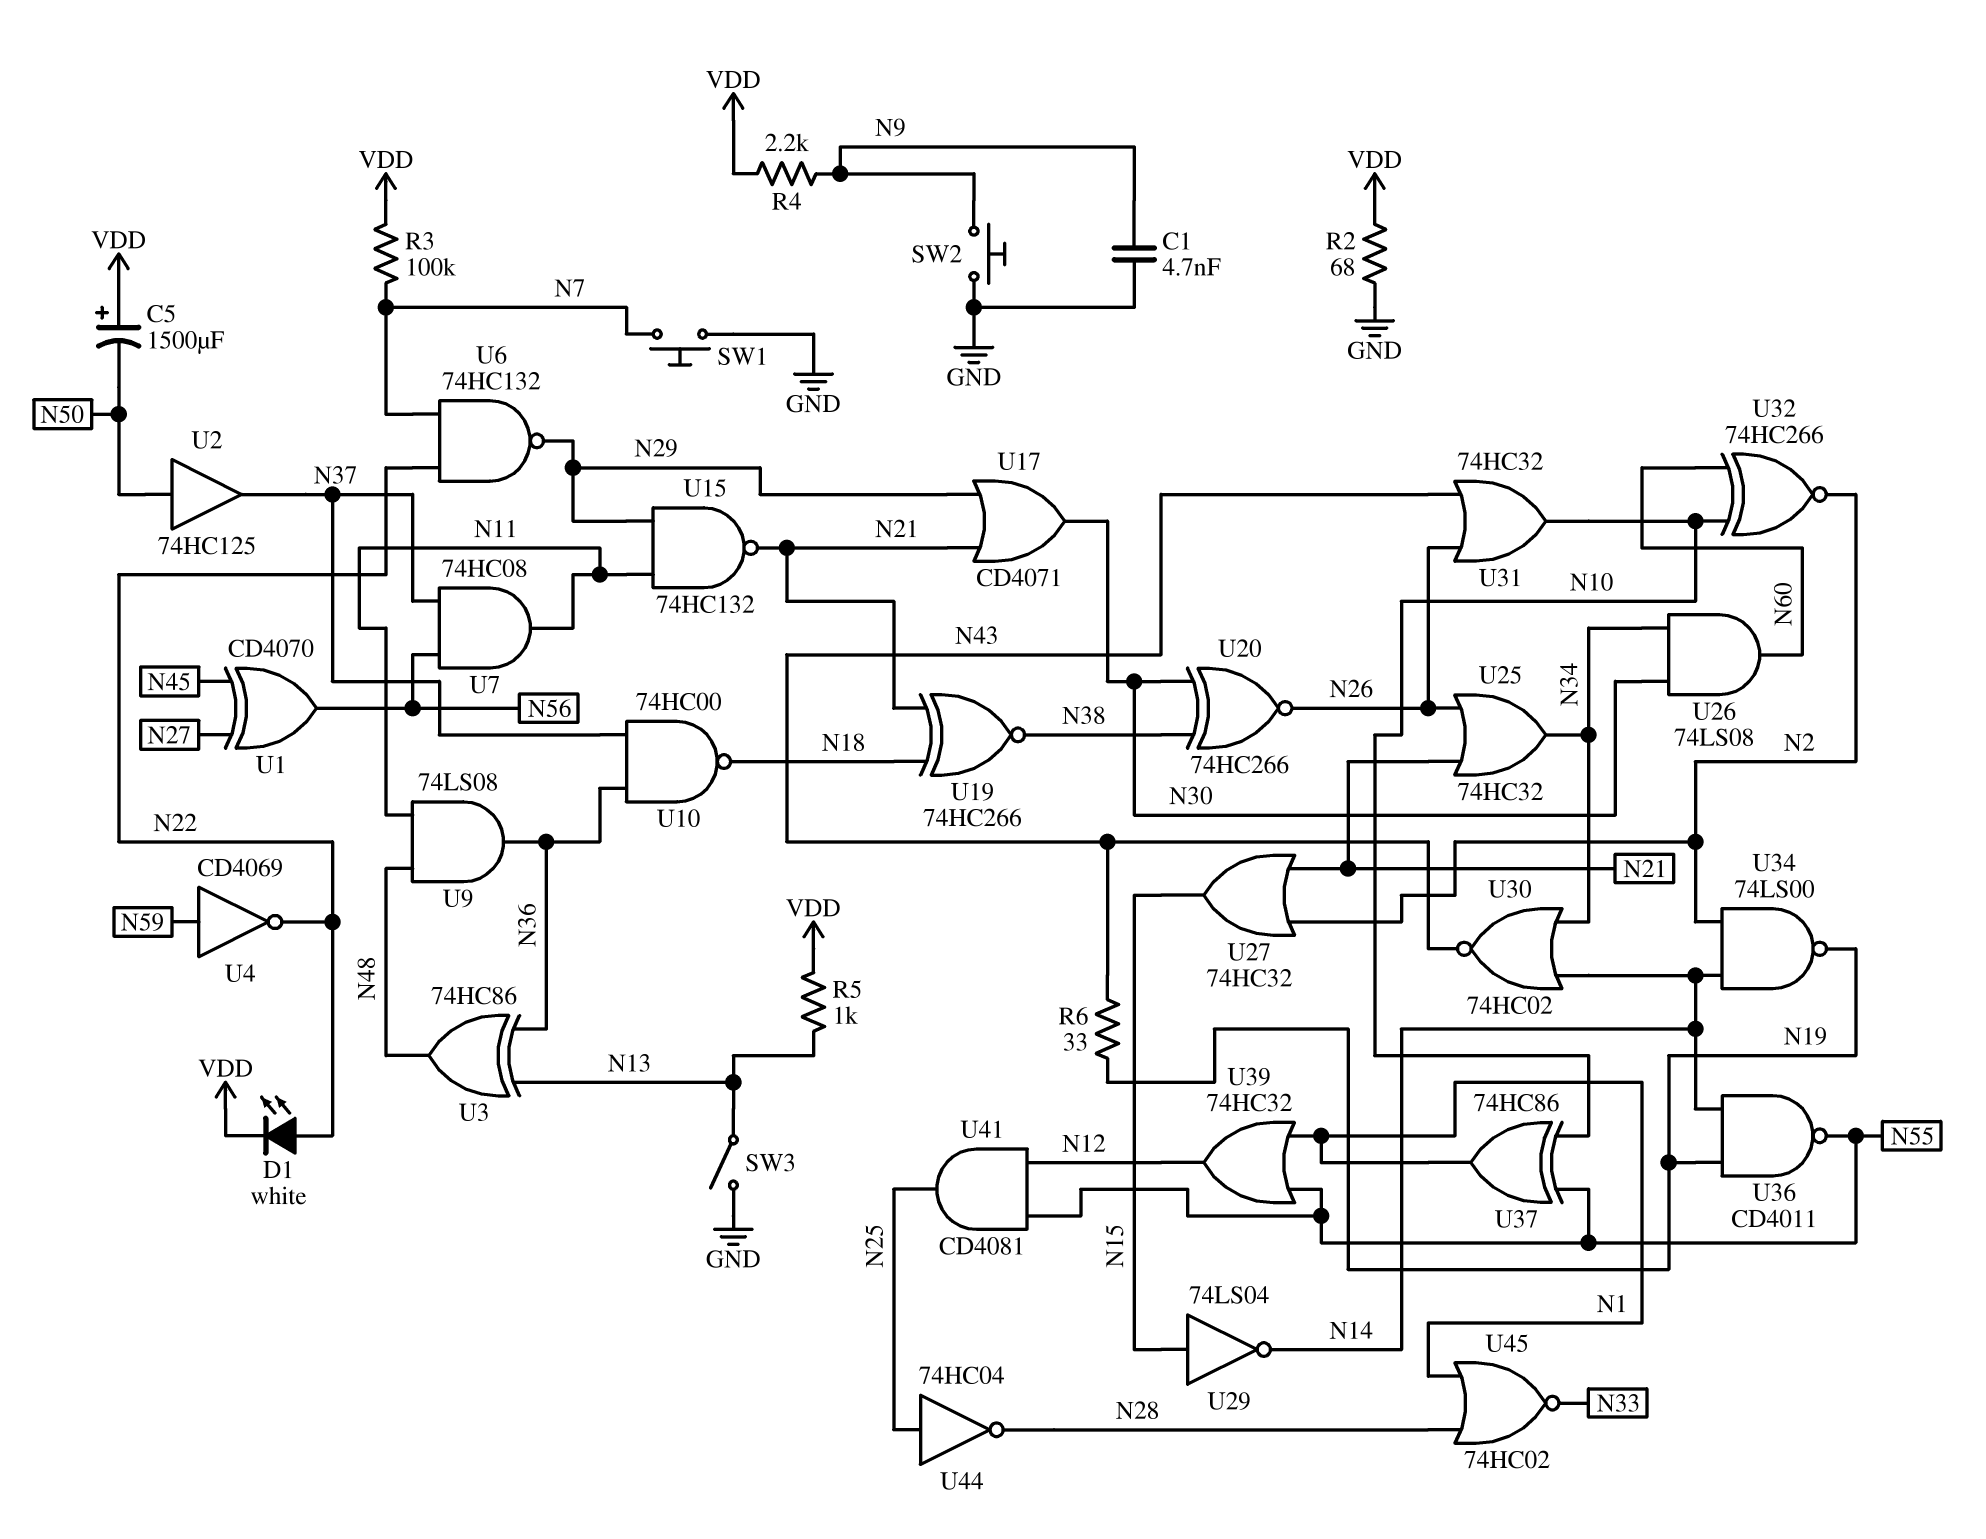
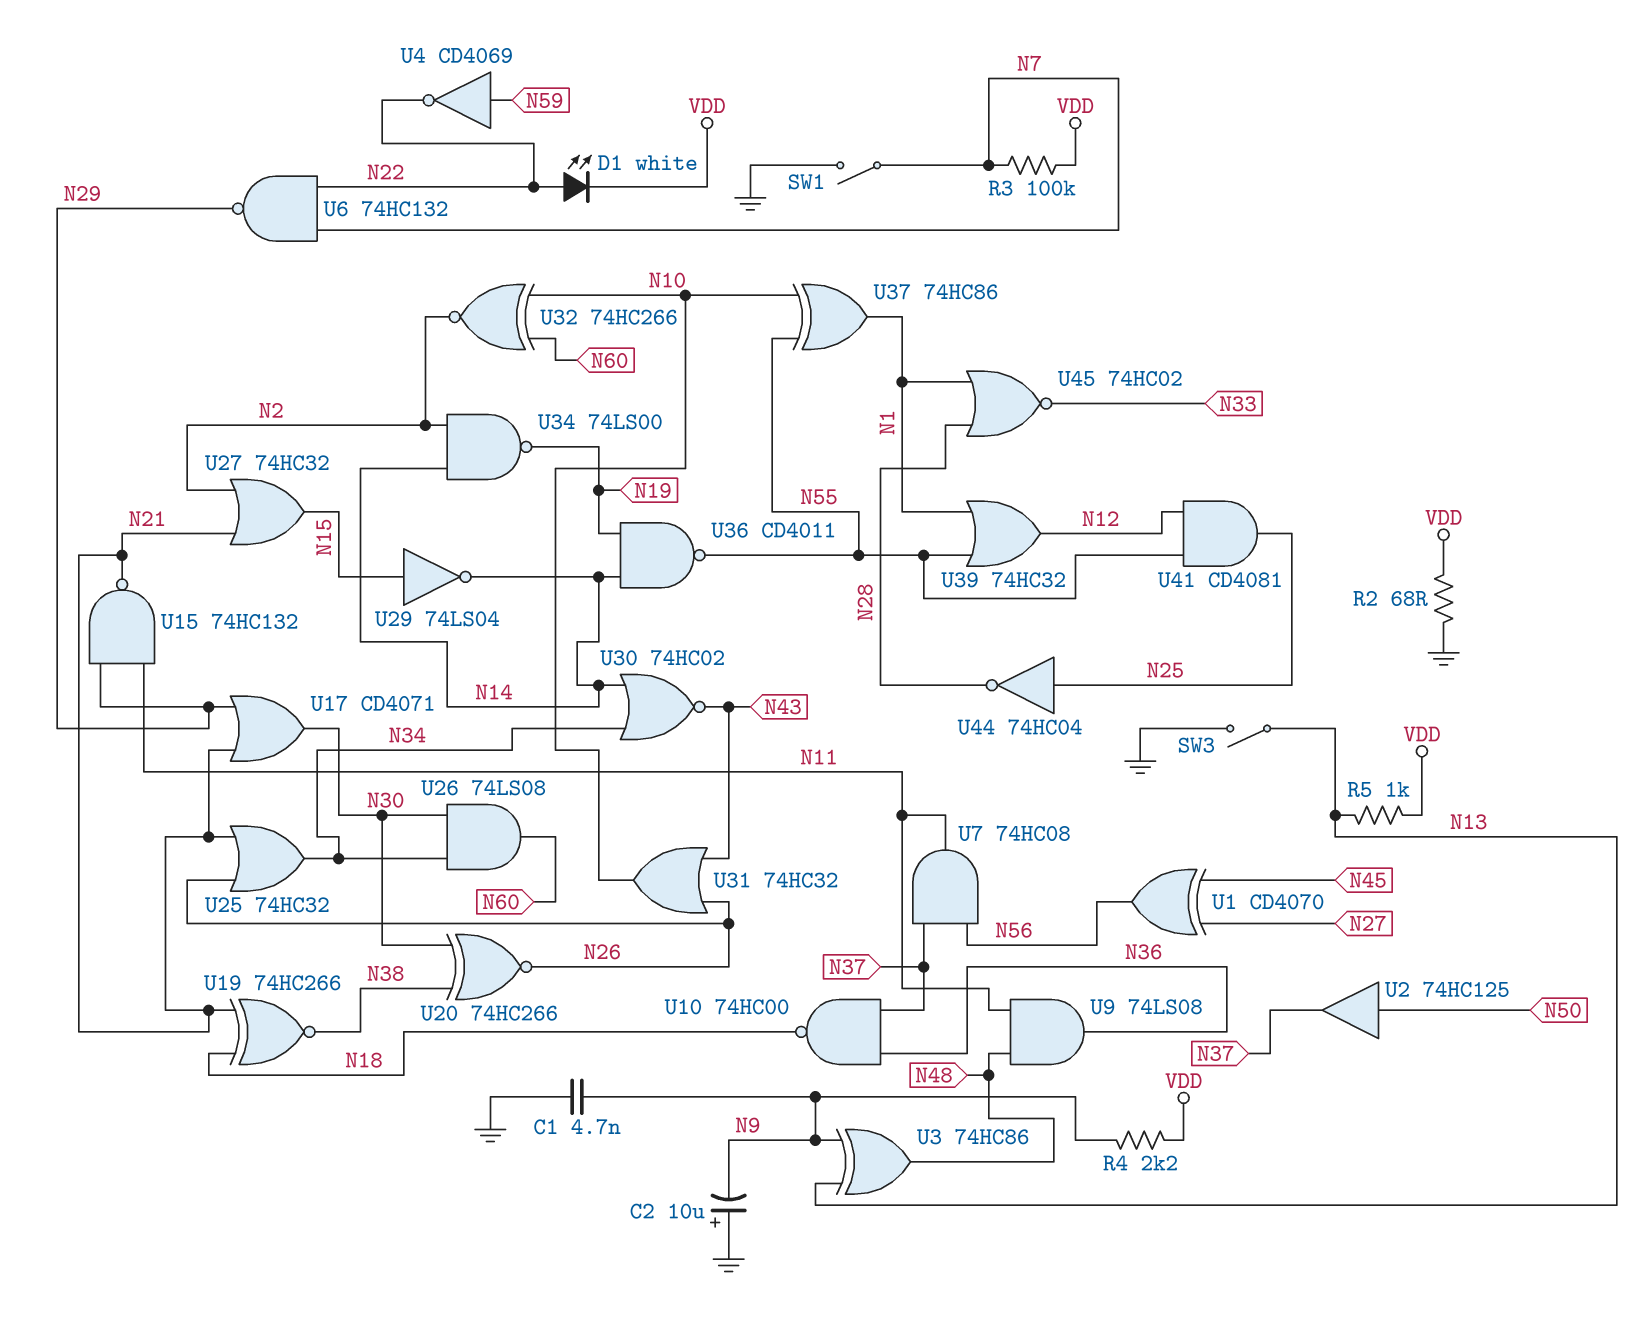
C2: none -> 10uF (plus GND, minus N9)
C5: 1500uF (plus VDD, minus N50) -> none
R6: 33 (N19, N43) -> none
SW1: button (GND, N7) -> switch (GND, N7)
SW2: button (GND, N9) -> none
U3: XOR 74HC86 (in N13, in N36, out N48) -> XOR 74HC86 (in N9, in N13, out N48)

